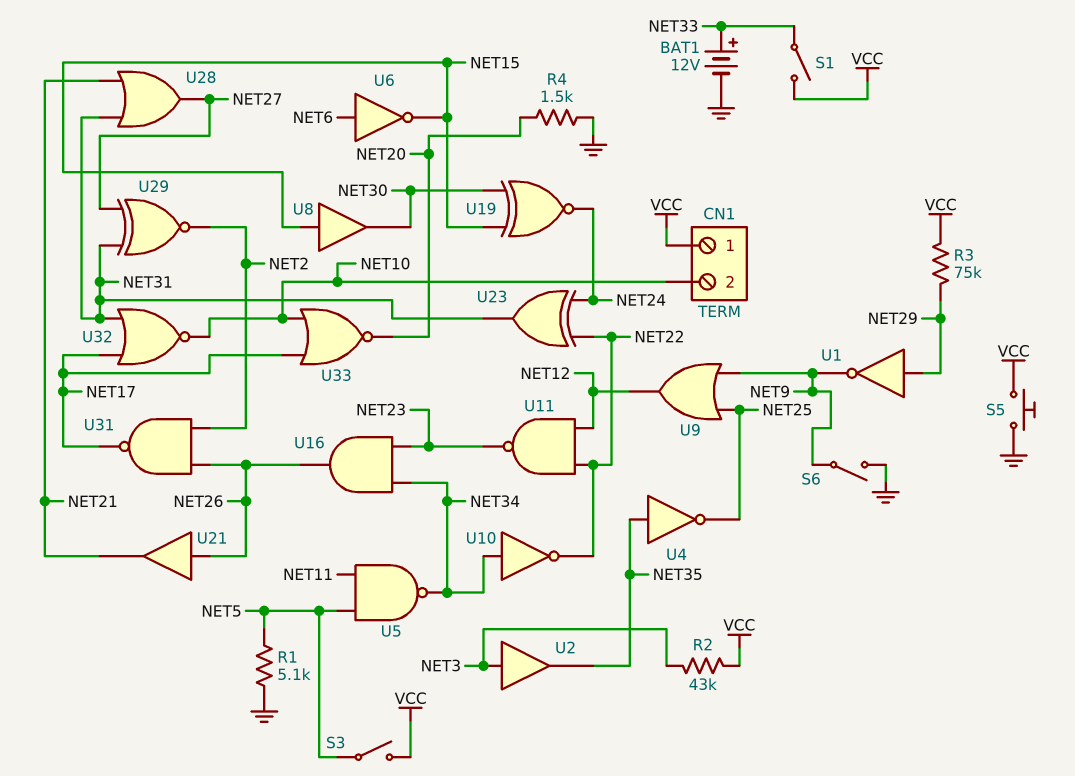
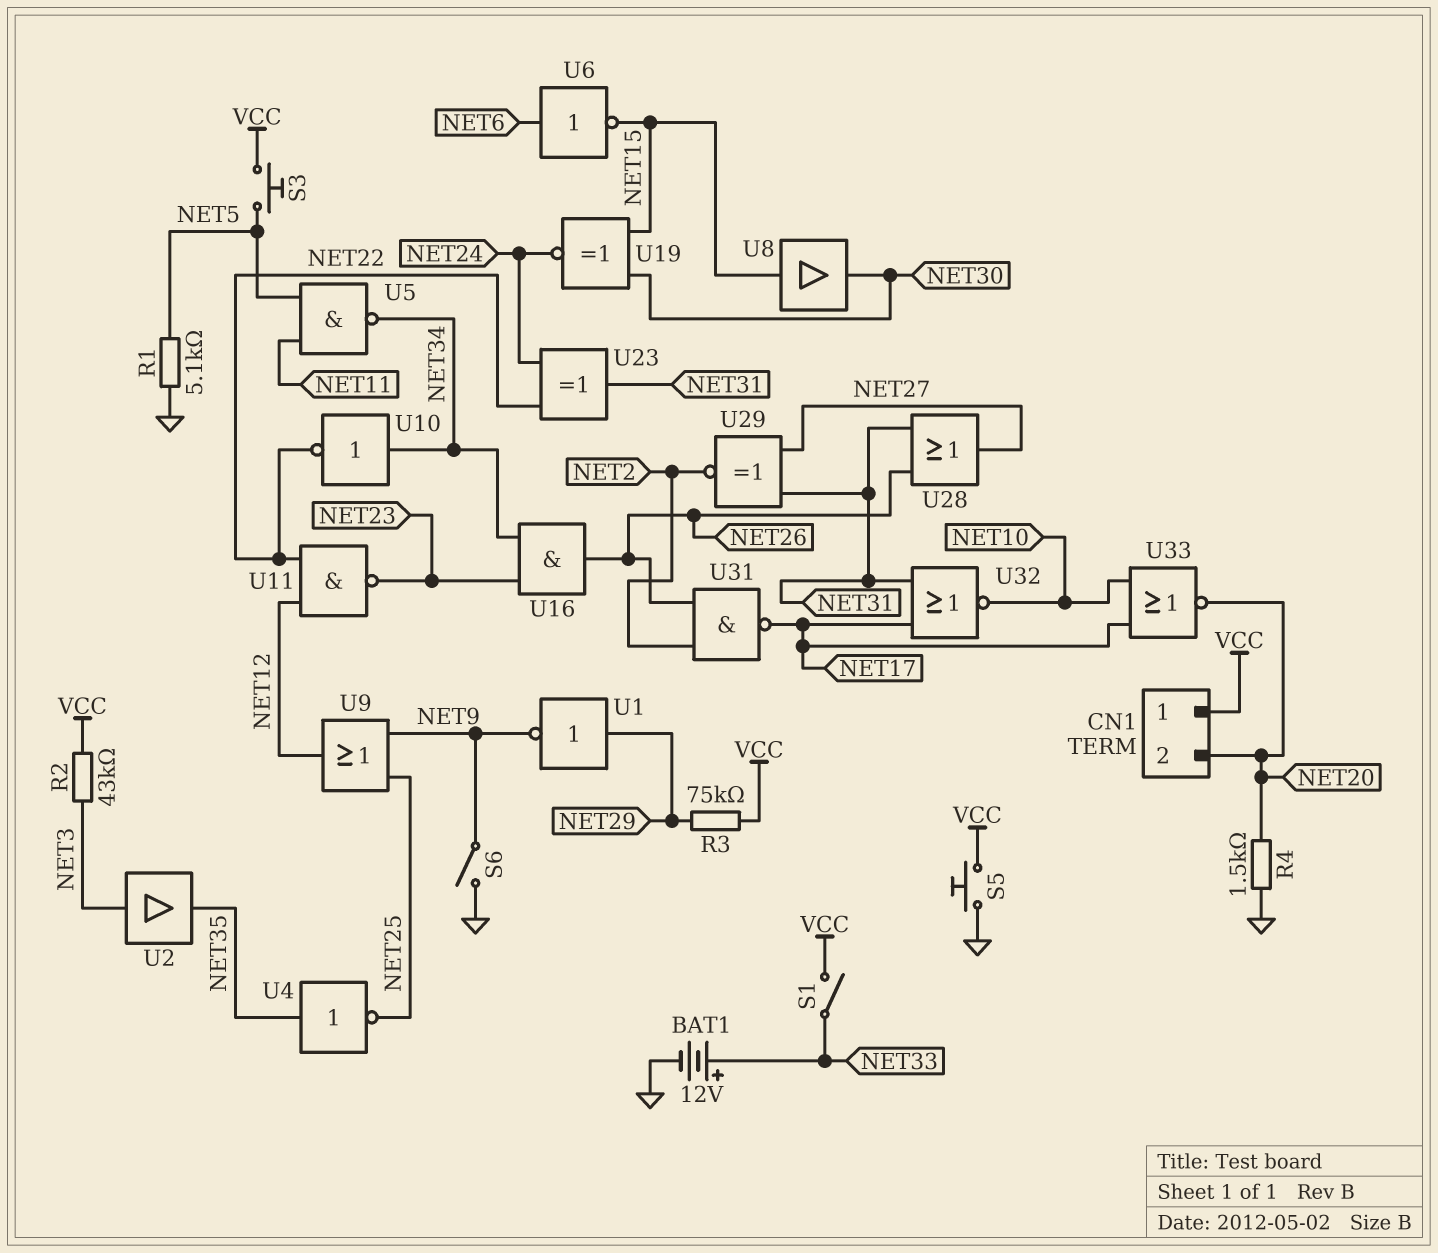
CN1 pin 2: NET10 -> NET20
S3: switch (NET5, VCC) -> button (NET5, VCC)
U21: buffer (in NET26, out NET21) -> none
U28: OR (in NET21, in NET31, out NET27) -> OR (in NET26, in NET31, out NET27)

